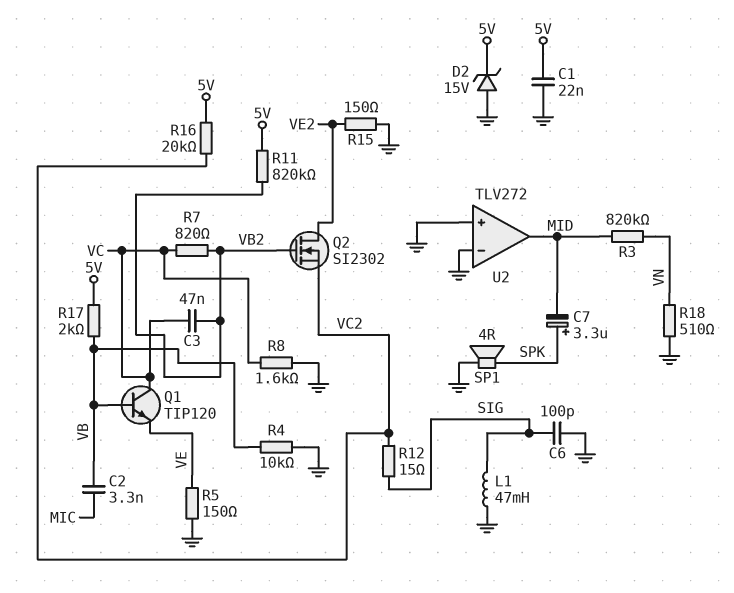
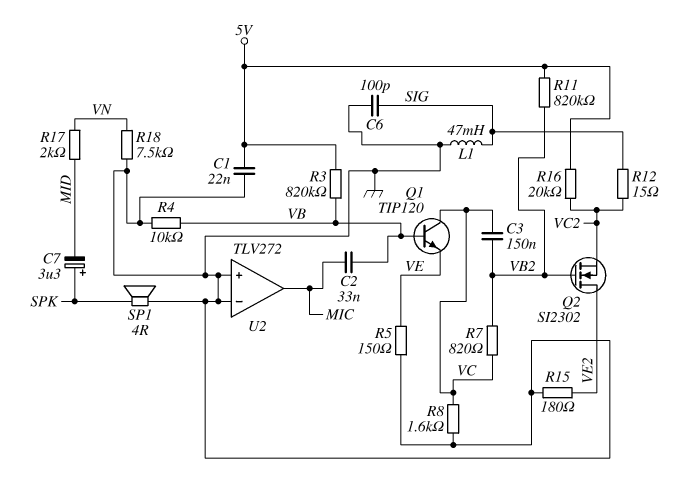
C2: 3.3nF (MIC, VB) -> 33nF (MIC, VB)
C3: 47nF (VB2, VC) -> 150nF (VB2, VC)
D2: zener 15V (A GND, K 5V) -> none
R3: 820k (MID, VN) -> 820k (5V, VB)
R15: 150 (GND, VE2) -> 180 (GND, VE2)
R17: 2k (5V, VB) -> 2k (MID, VN)
R18: 510 (GND, VN) -> 7.5k (GND, VN)
U2 pin out: MID -> MIC

